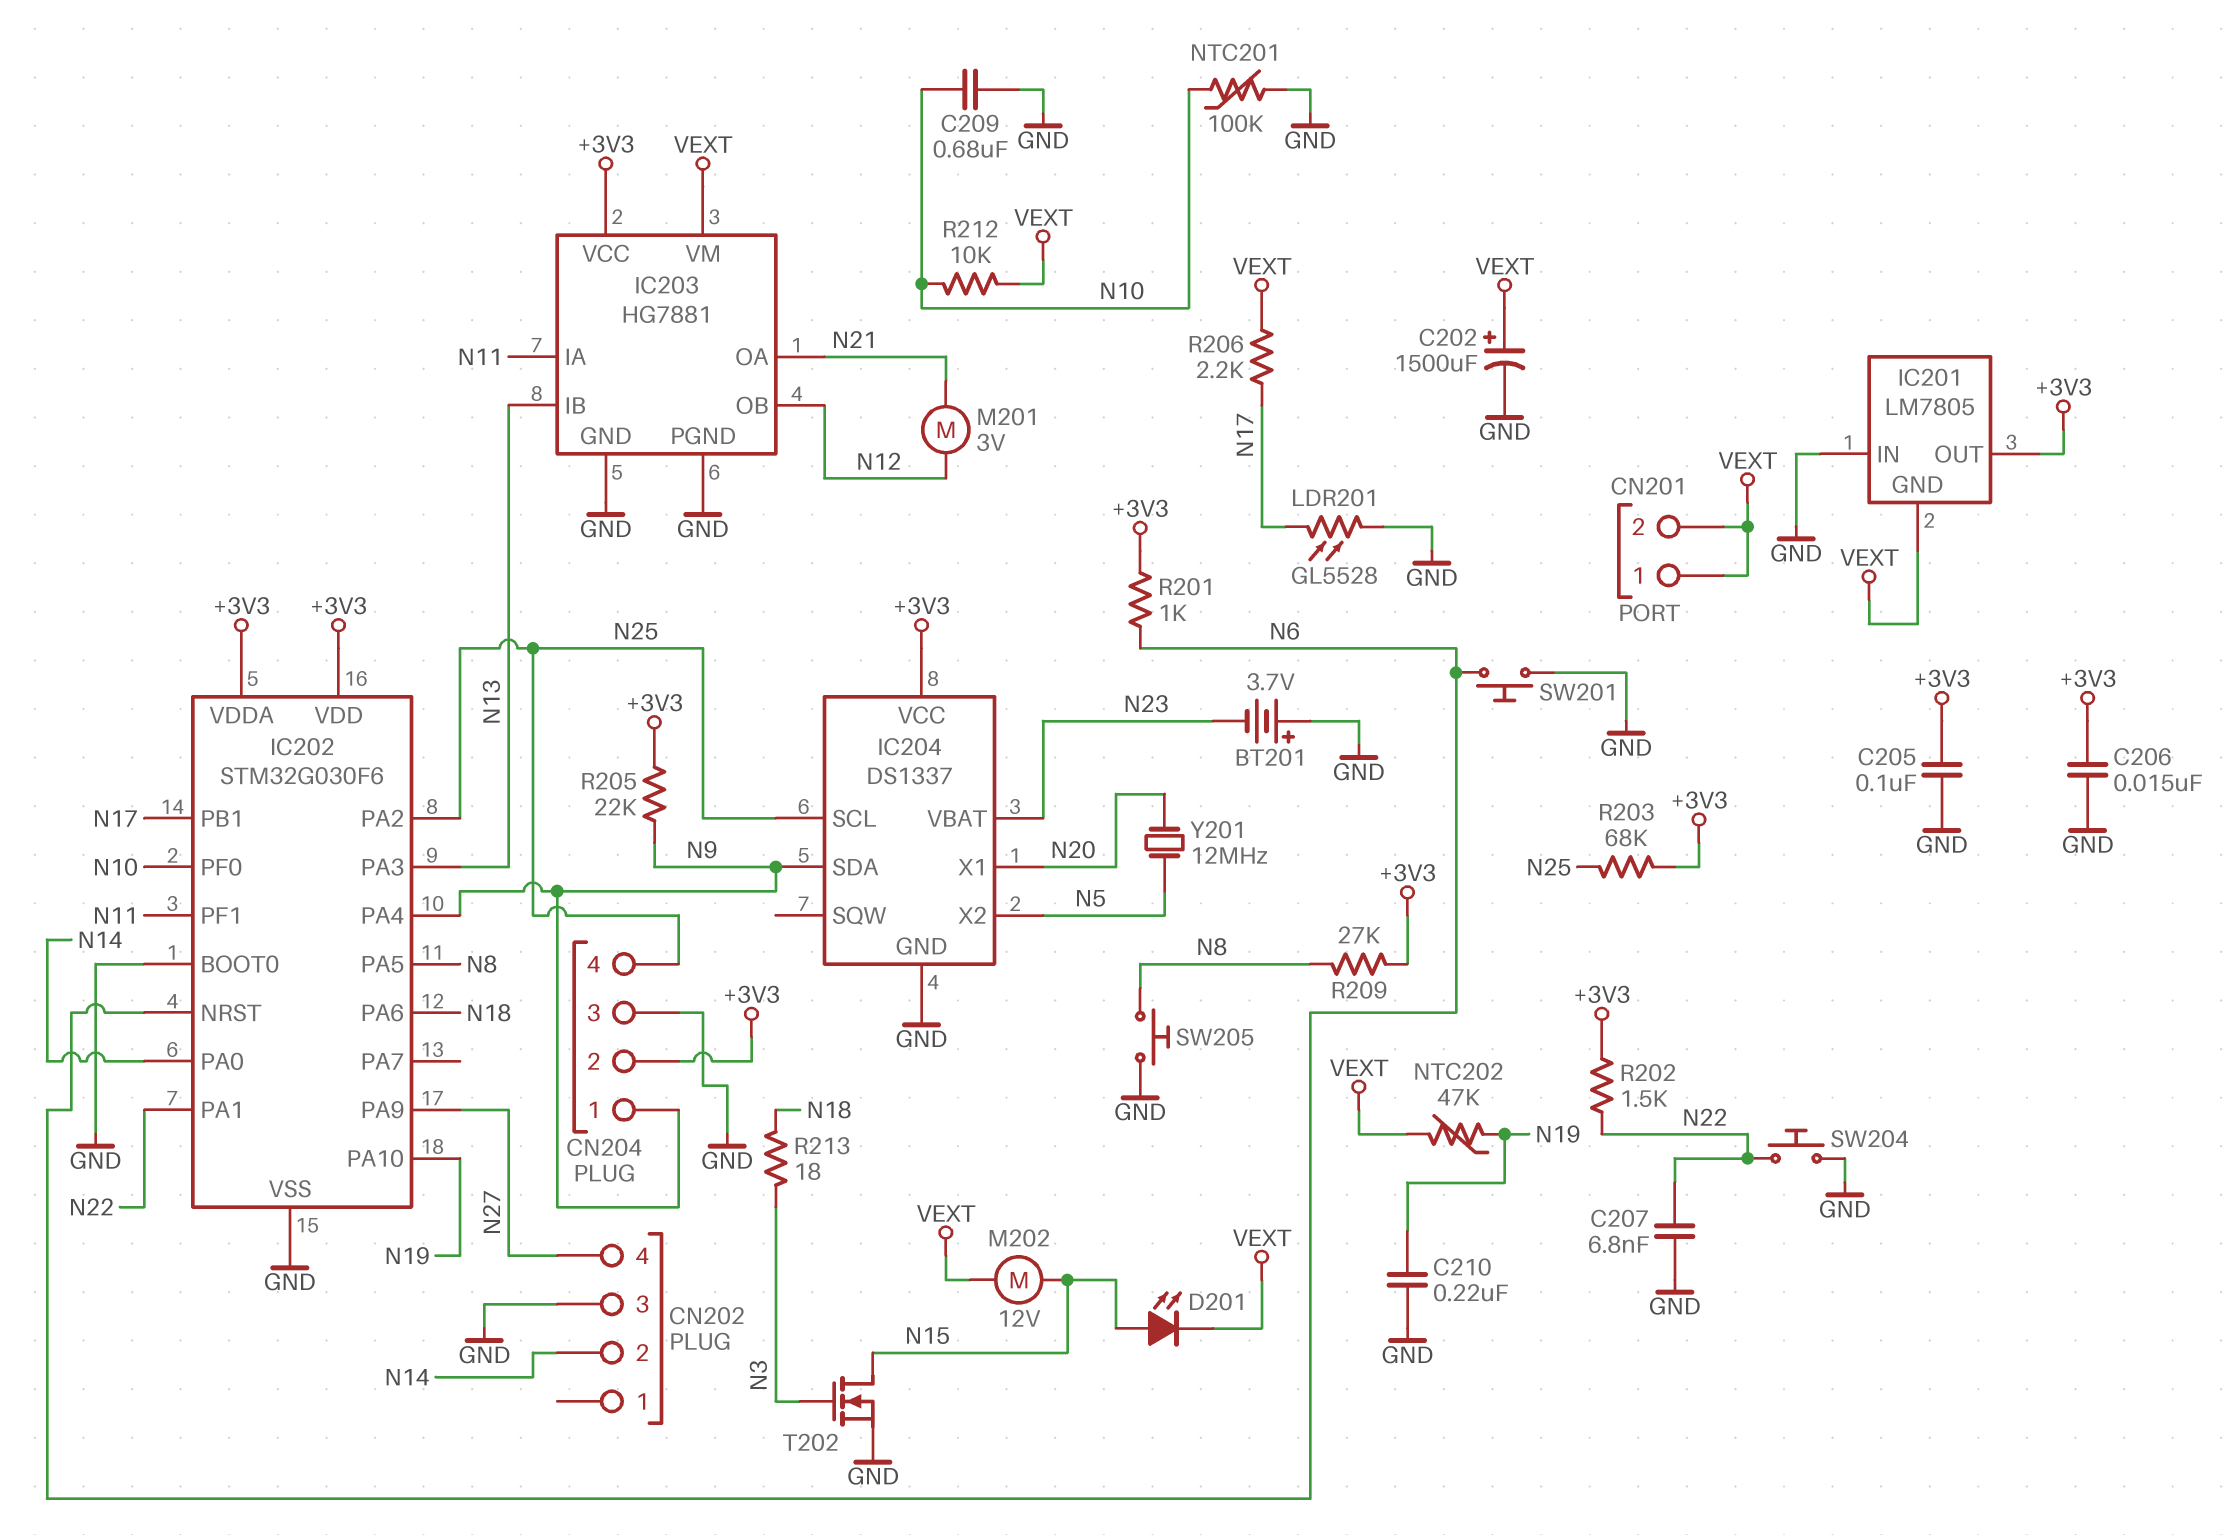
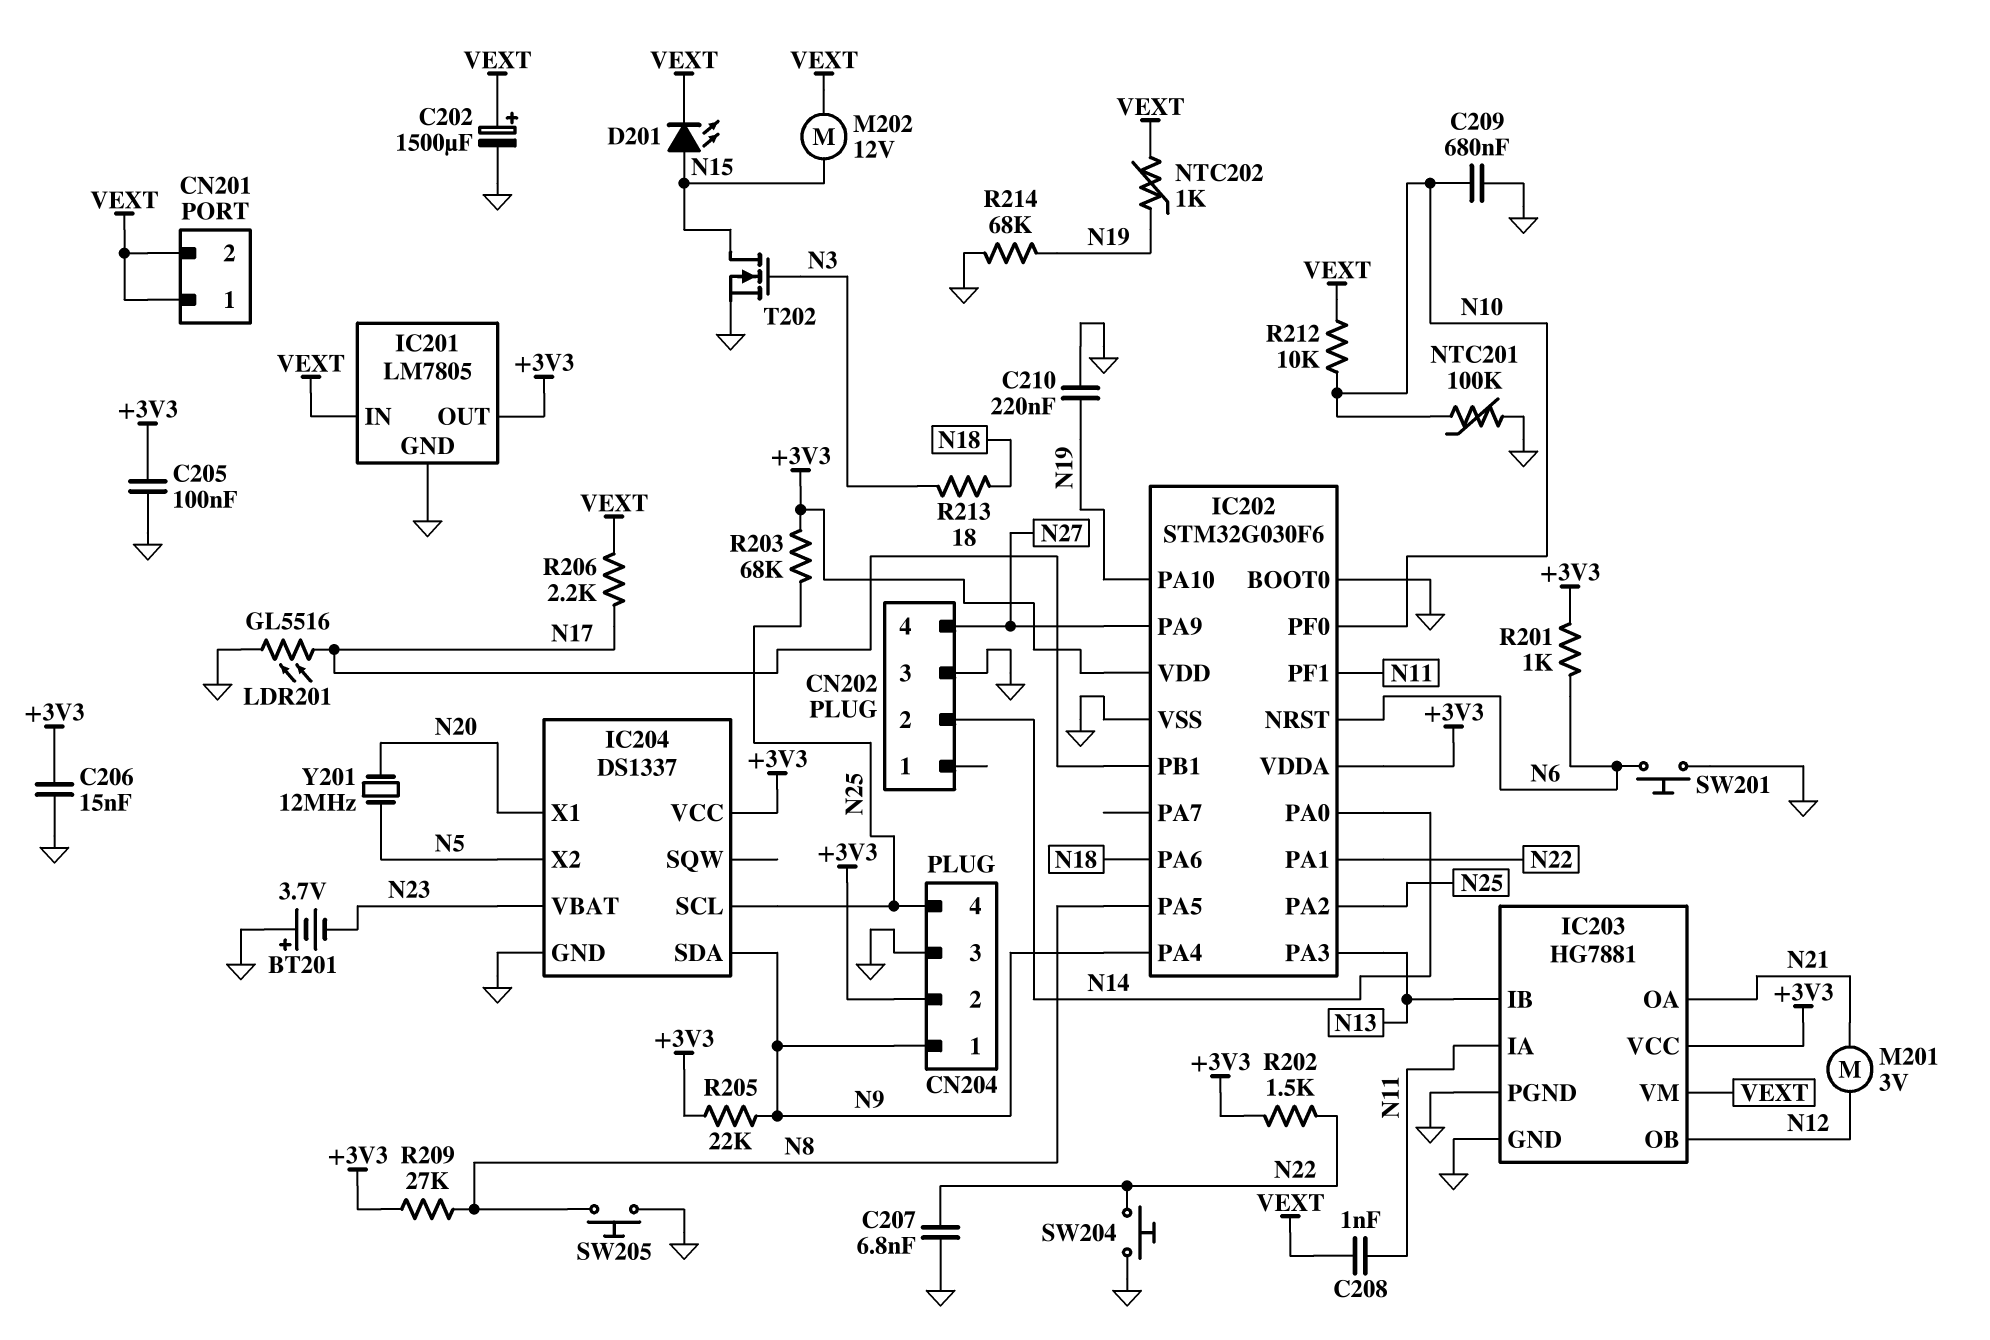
C208: none -> 1nF (N11, VEXT)
IC201 pin GND: VEXT -> GND
IC201 pin IN: GND -> VEXT
LDR201: GL5528 (GND, N17) -> GL5516 (GND, N17)
NTC202: 47k (N19, VEXT) -> 1k (N19, VEXT)
R214: none -> 68k (GND, N19)

